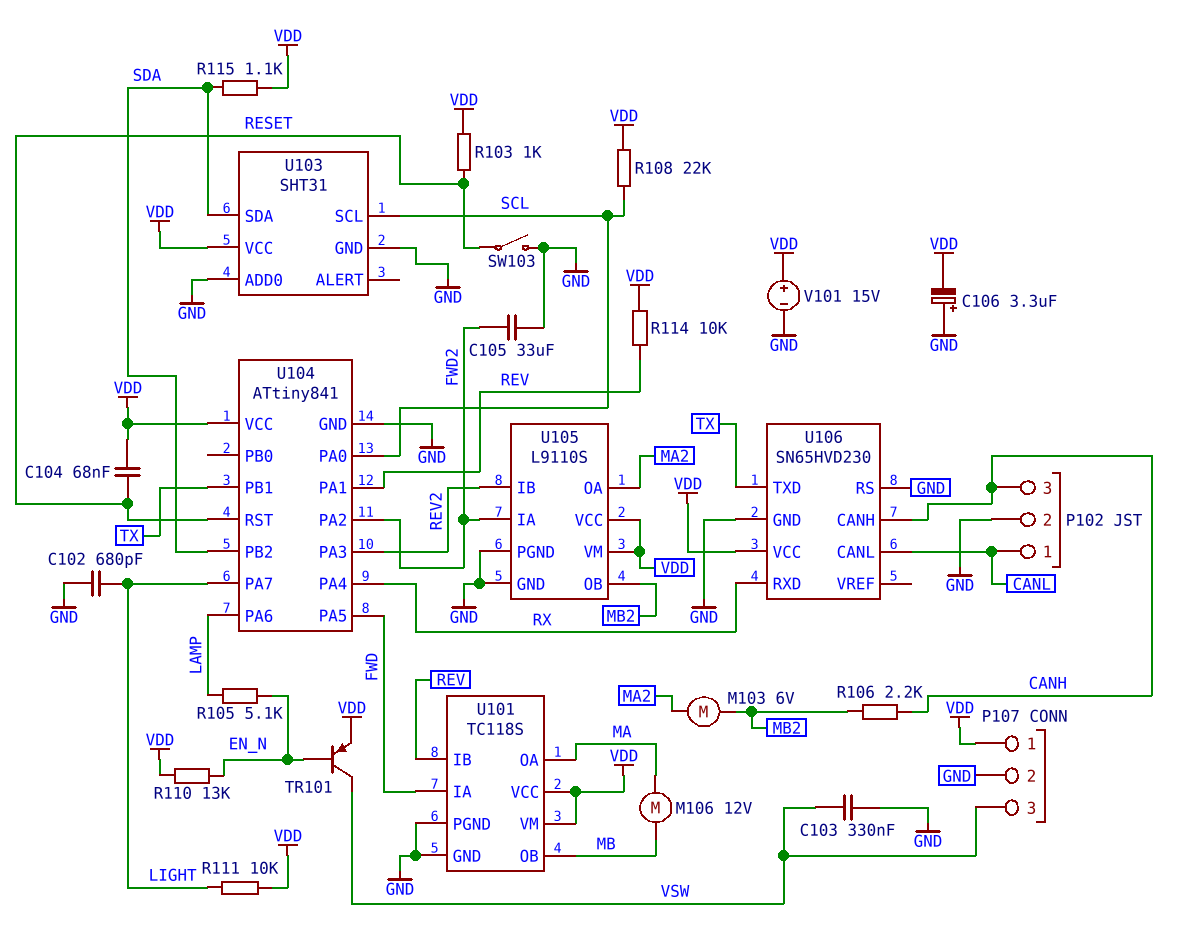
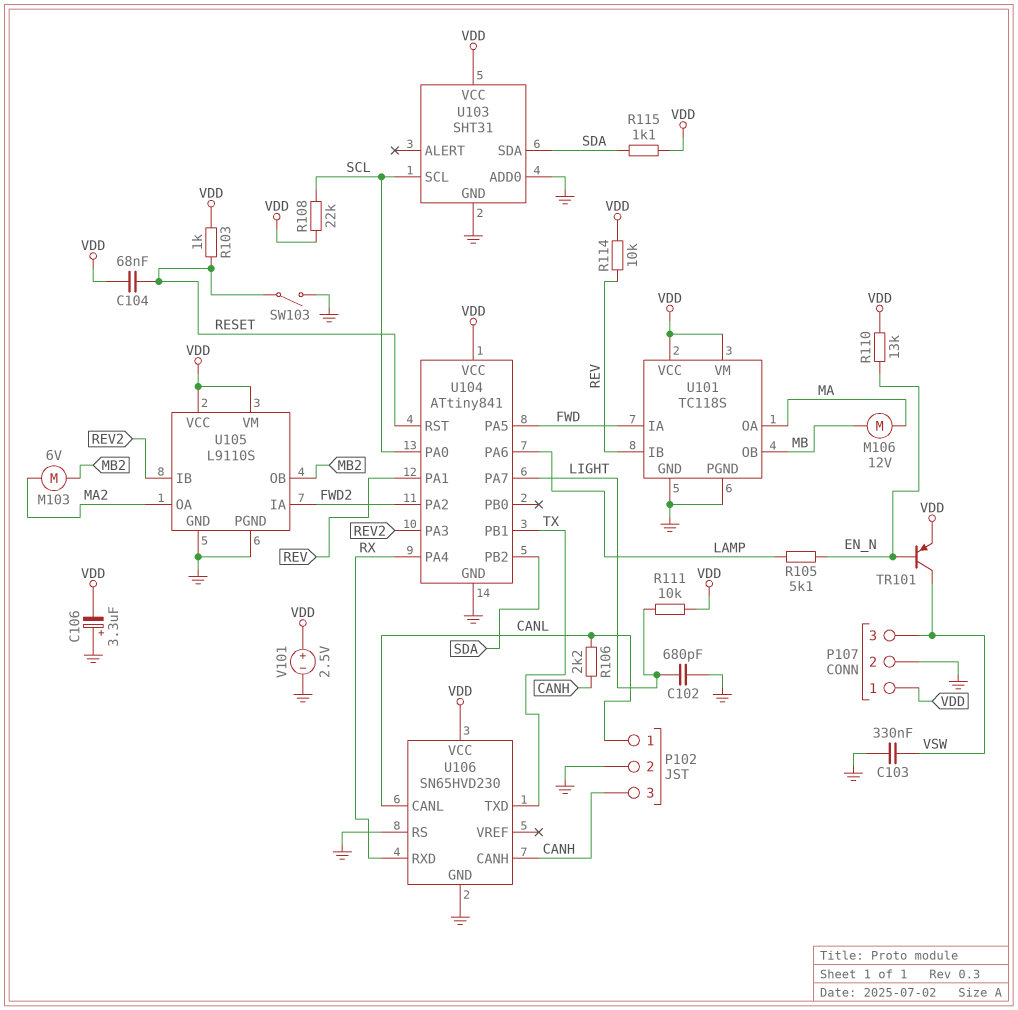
C105: 33uF (FWD2, GND) -> none
R106: 2.2k (CANH, MB2) -> 2.2k (CANH, CANL)
V101: 15V (plus VDD, minus GND) -> 2.5V (plus VDD, minus GND)

